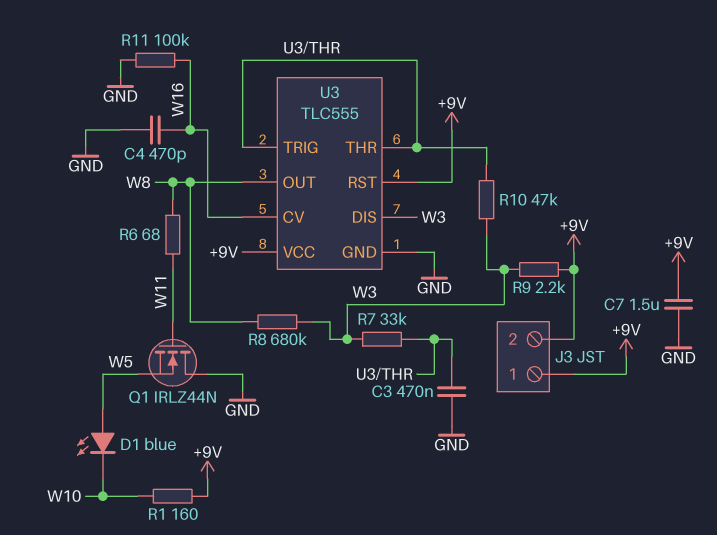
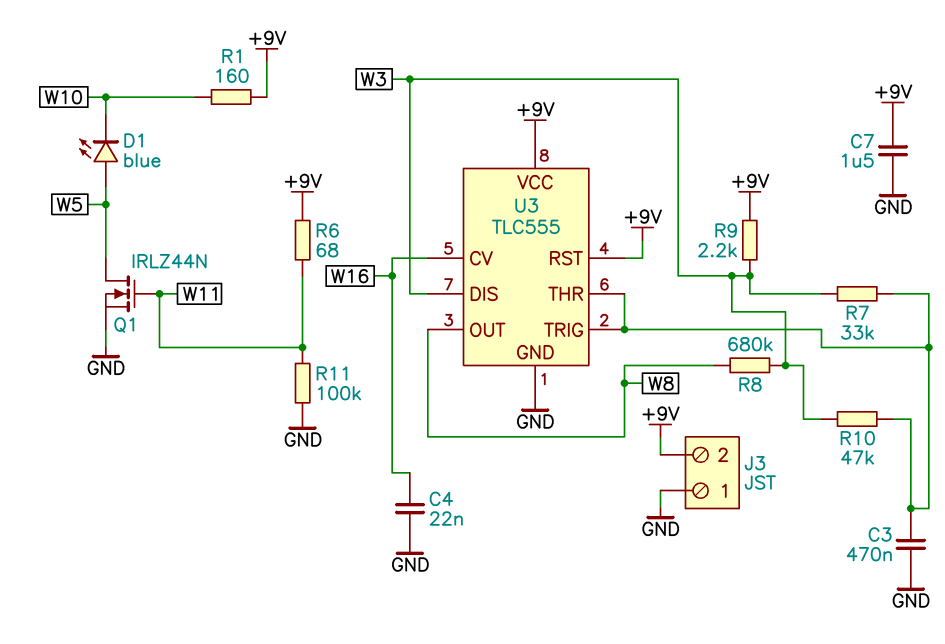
C4: 470pF (GND, W16) -> 22nF (GND, W16)
J3 pin 1: +9V -> GND
Q1: NMOS IRLZ44N (G W11, D GND, S W5) -> NMOS IRLZ44N (G W11, D W5, S GND)
R6: 68 (W8, W11) -> 68 (+9V, W11)
R11: 100k (GND, W16) -> 100k (GND, W11)

